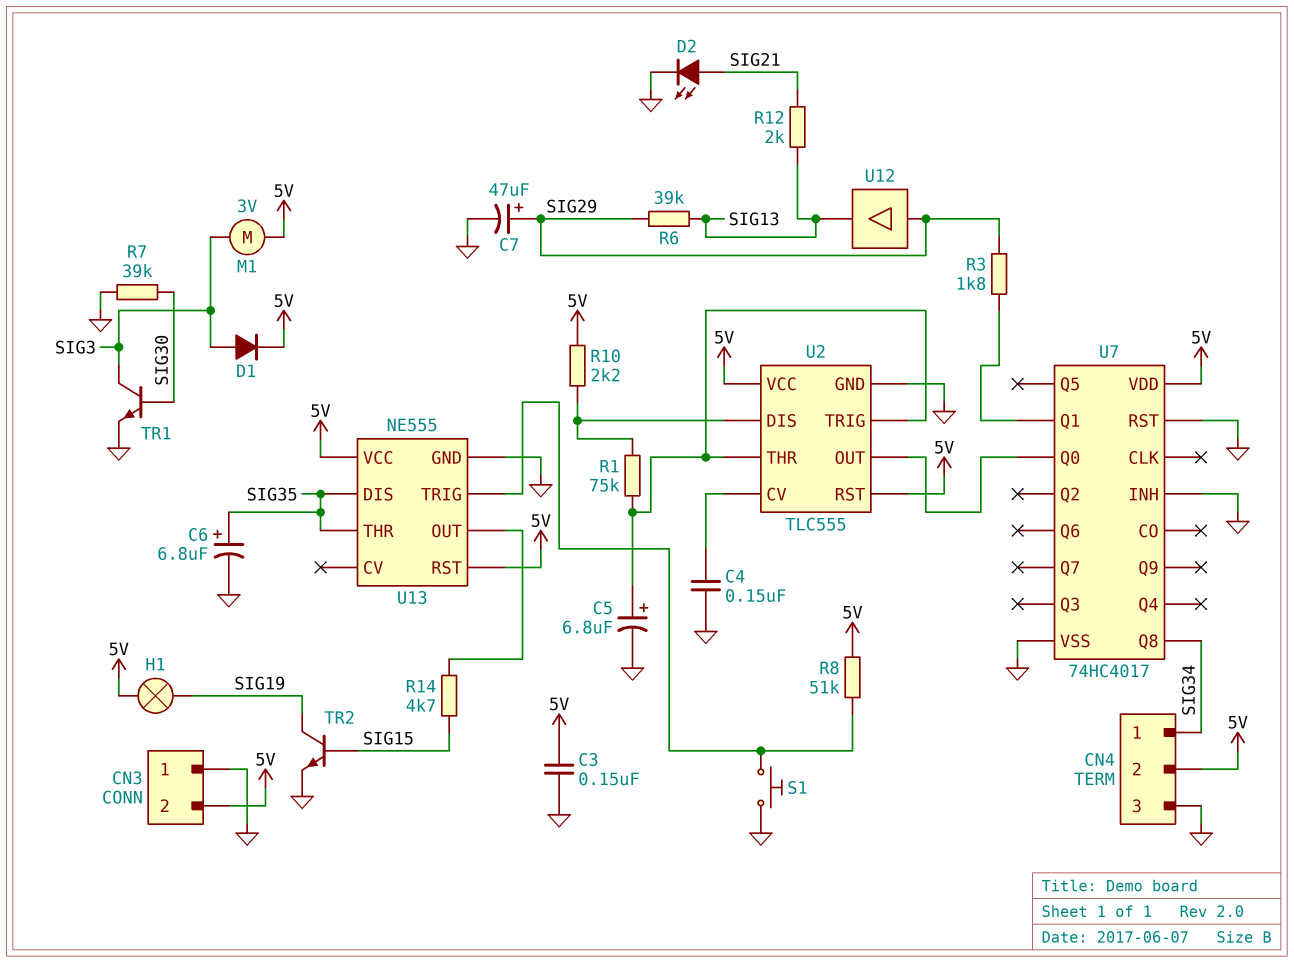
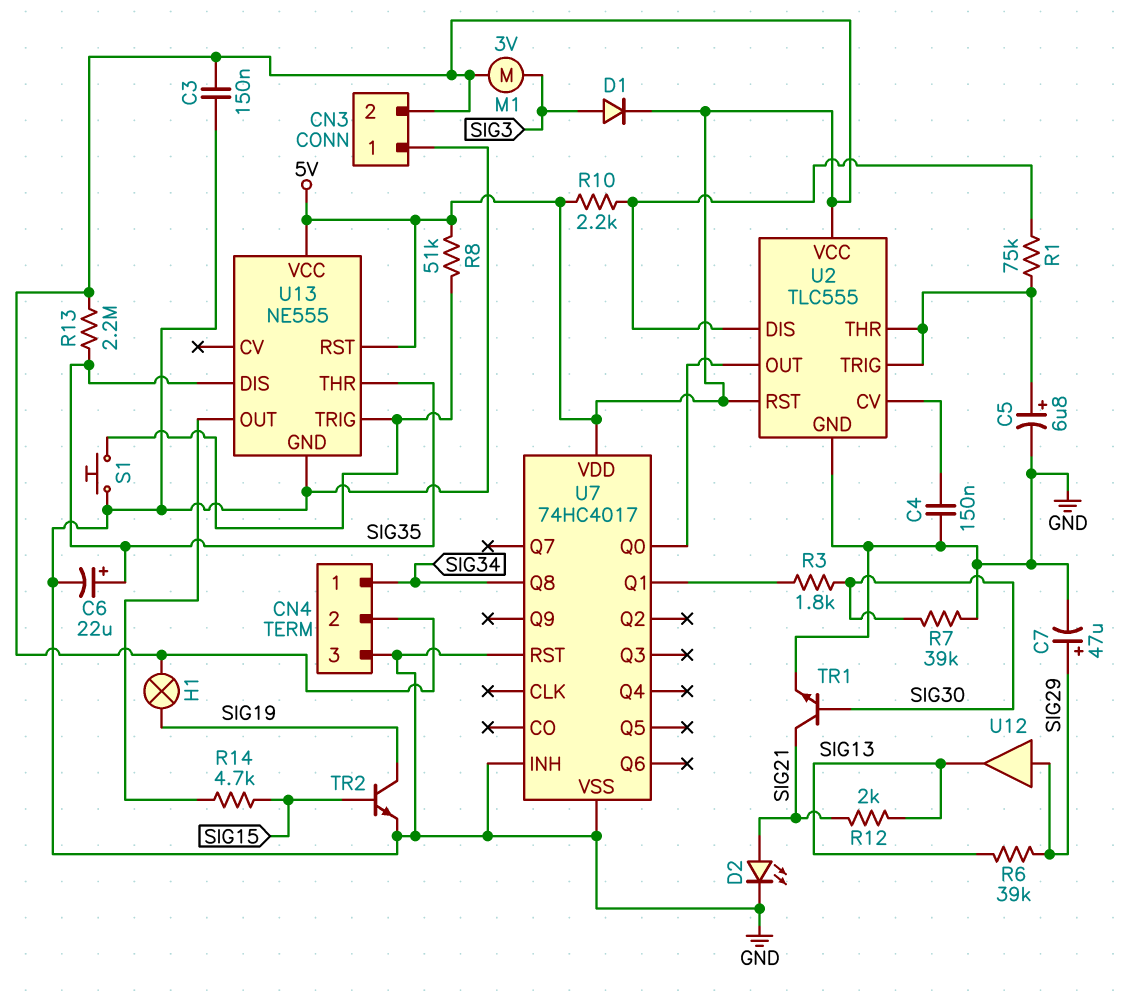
C6: 6.8uF (plus SIG35, minus GND) -> 22uF (plus SIG35, minus GND)
R3: 1.8k (SIG29, U7/Q1) -> 1.8k (SIG30, U7/Q1)
R13: none -> 2.2M (5V, SIG35)
TR1: NPN (B SIG30, C SIG3, E GND) -> NPN (B SIG30, C SIG21, E GND)

